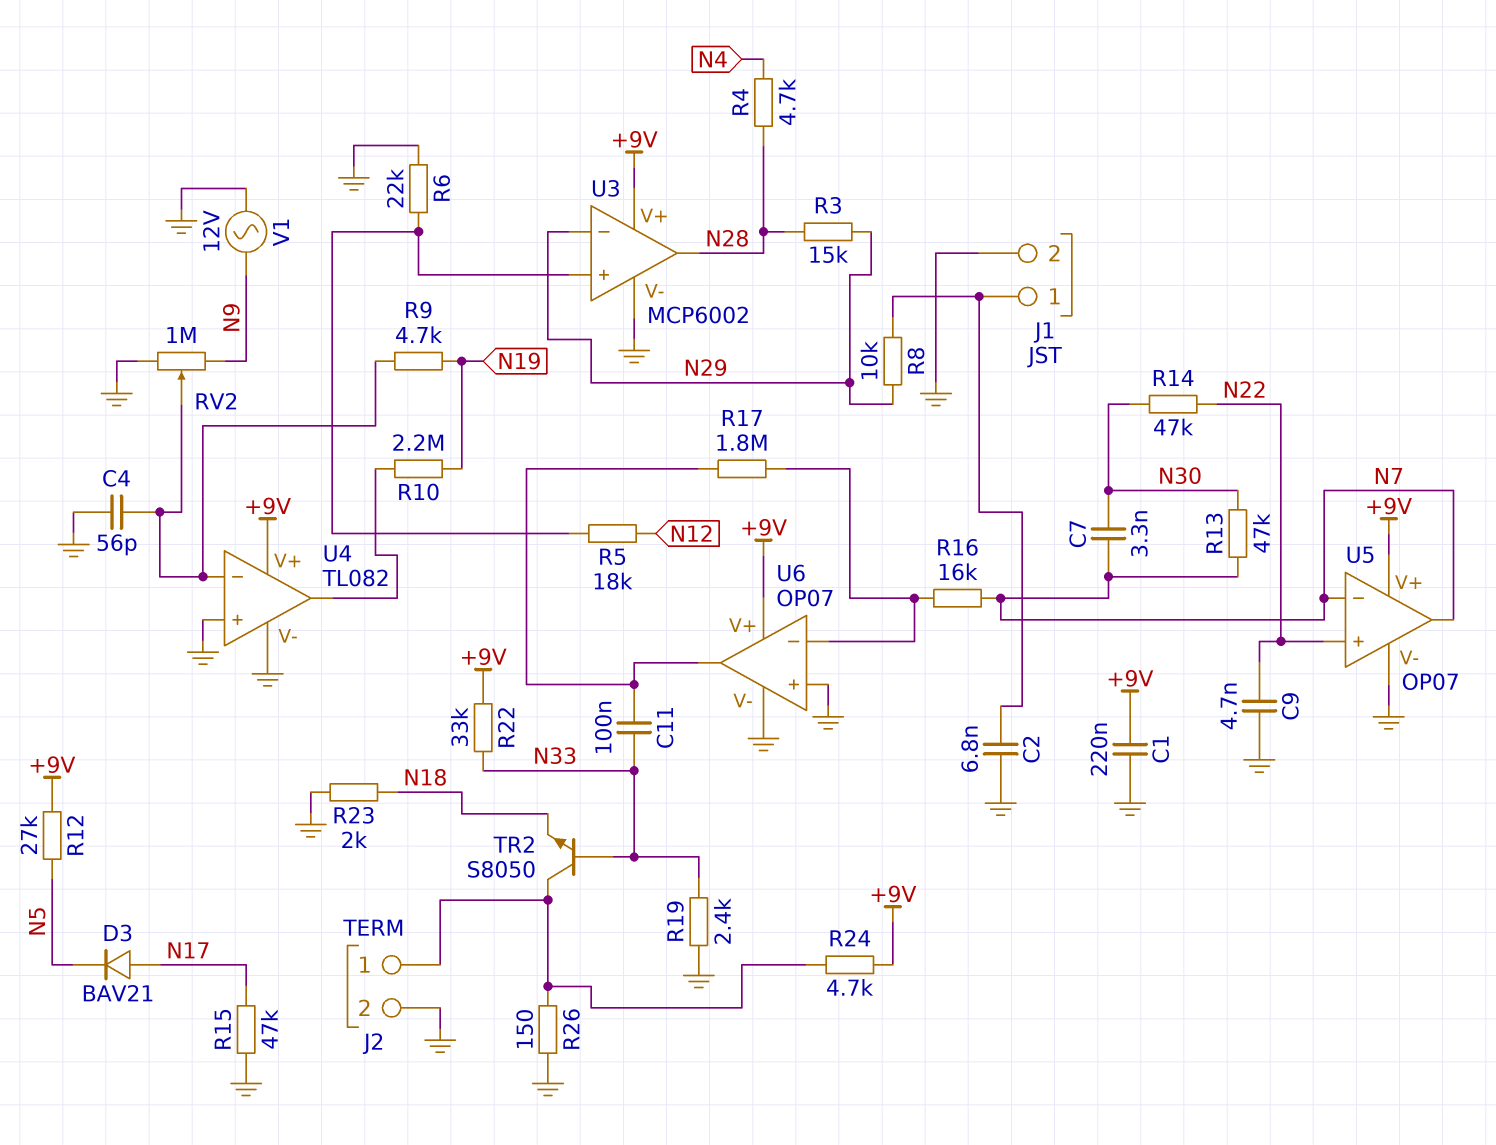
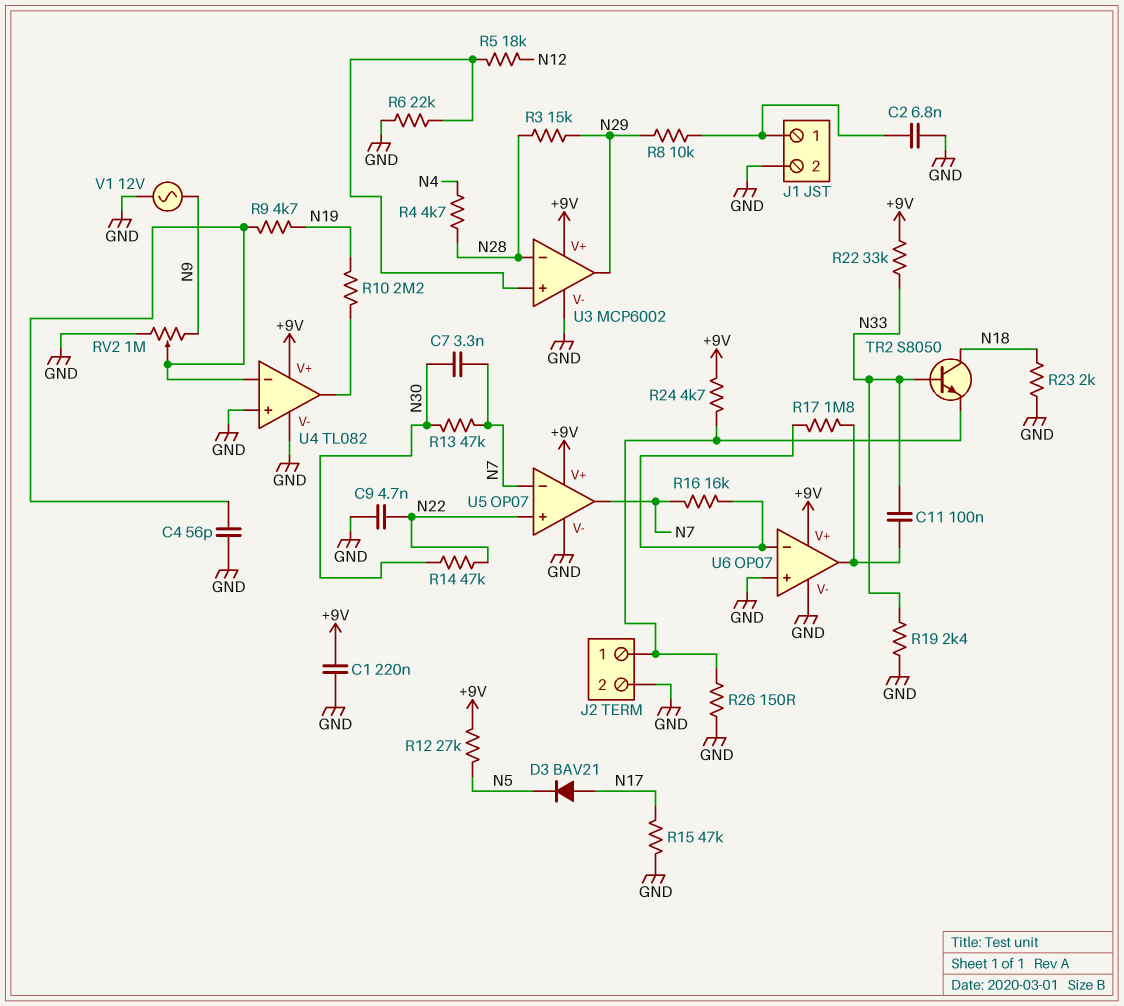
TR2: NPN S8050 (B N33, C J2/1, E N18) -> NPN S8050 (B N33, C N18, E J2/1)
U3 pin in-: N29 -> N28
U3 pin out: N28 -> N29

